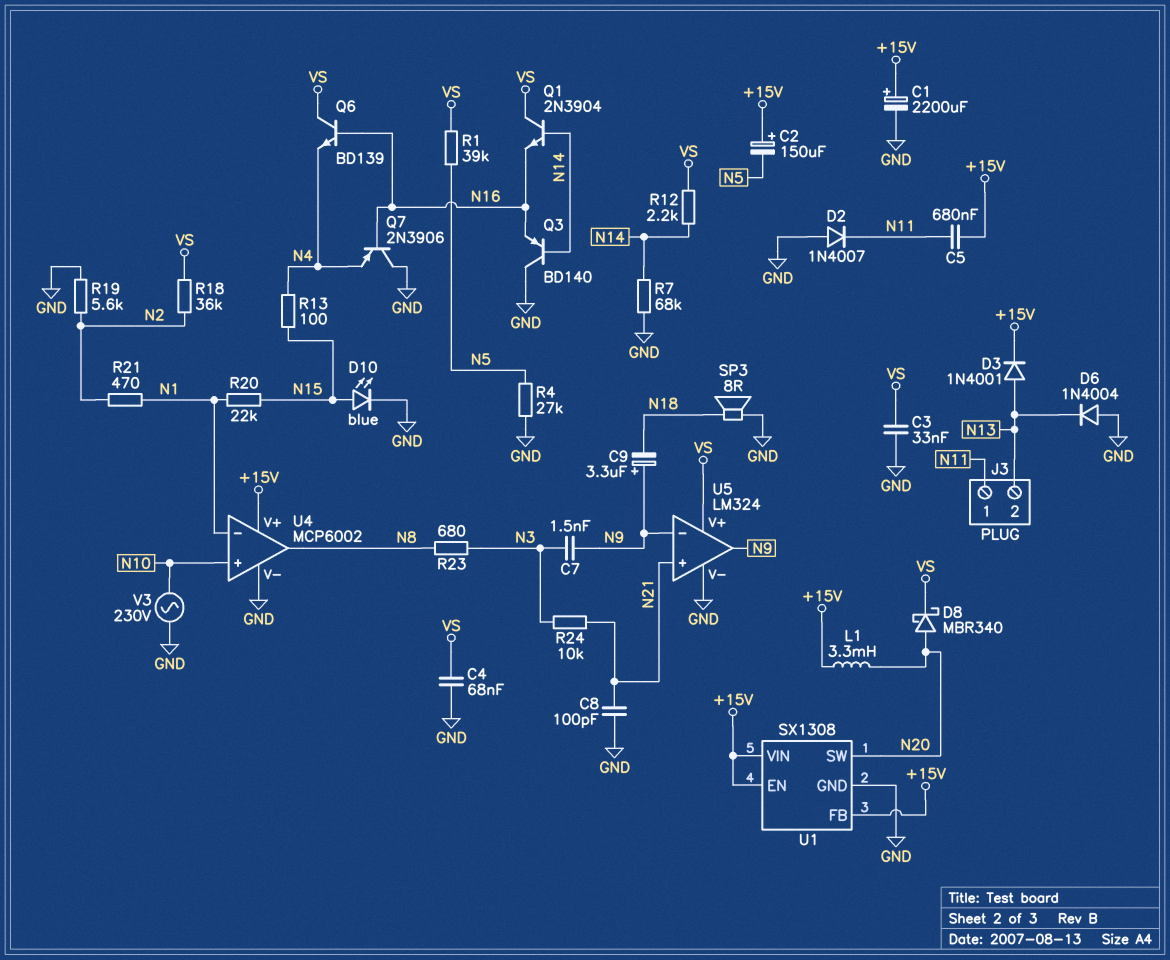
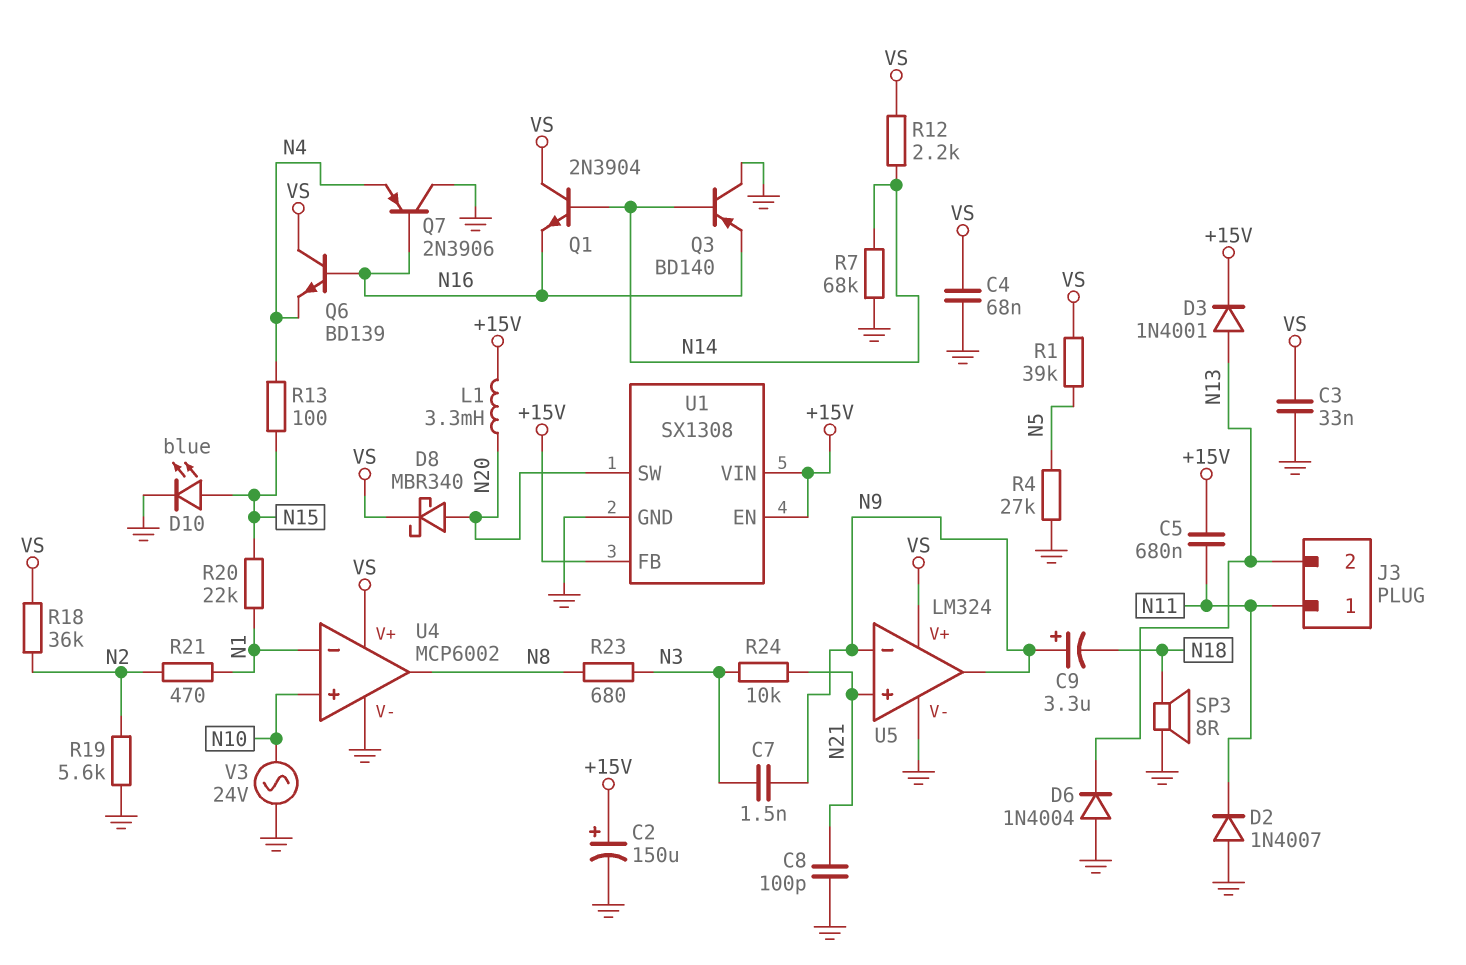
C1: 2200uF (plus +15V, minus GND) -> none
C2: 150uF (plus +15V, minus N5) -> 150uF (plus +15V, minus GND)
U4 pin V+: +15V -> VS
V3: AC 230V (GND, N10) -> AC 24V (GND, N10)

